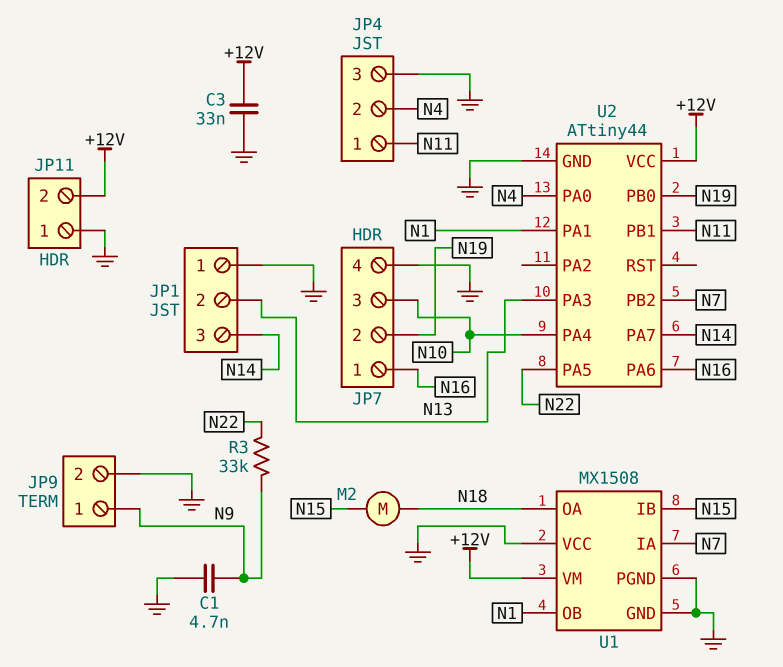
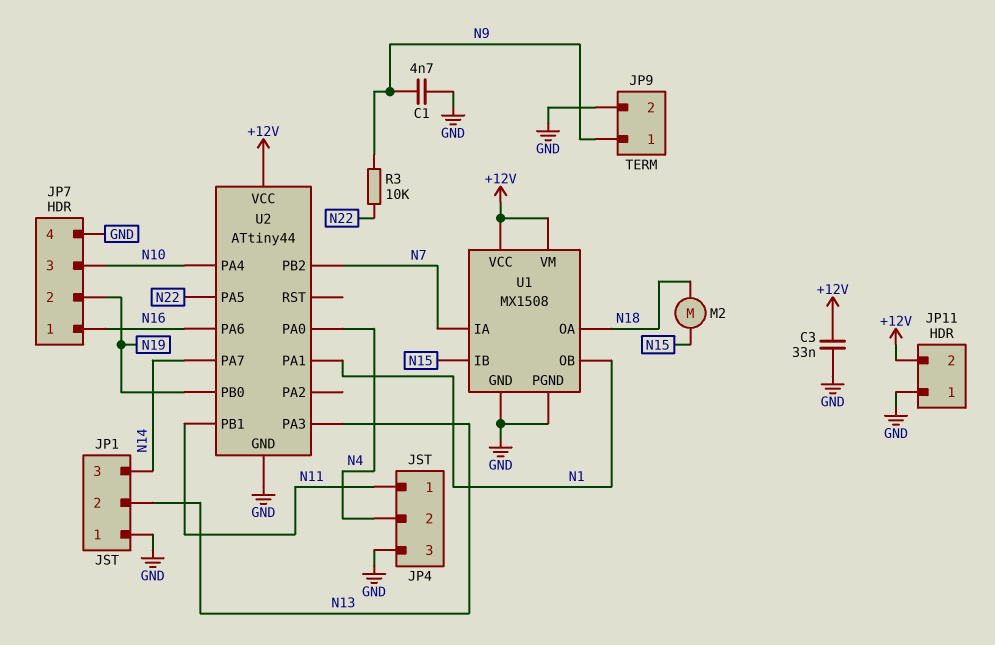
R3: 33k (N9, N22) -> 10k (N9, N22)
U1 pin VCC: GND -> +12V

